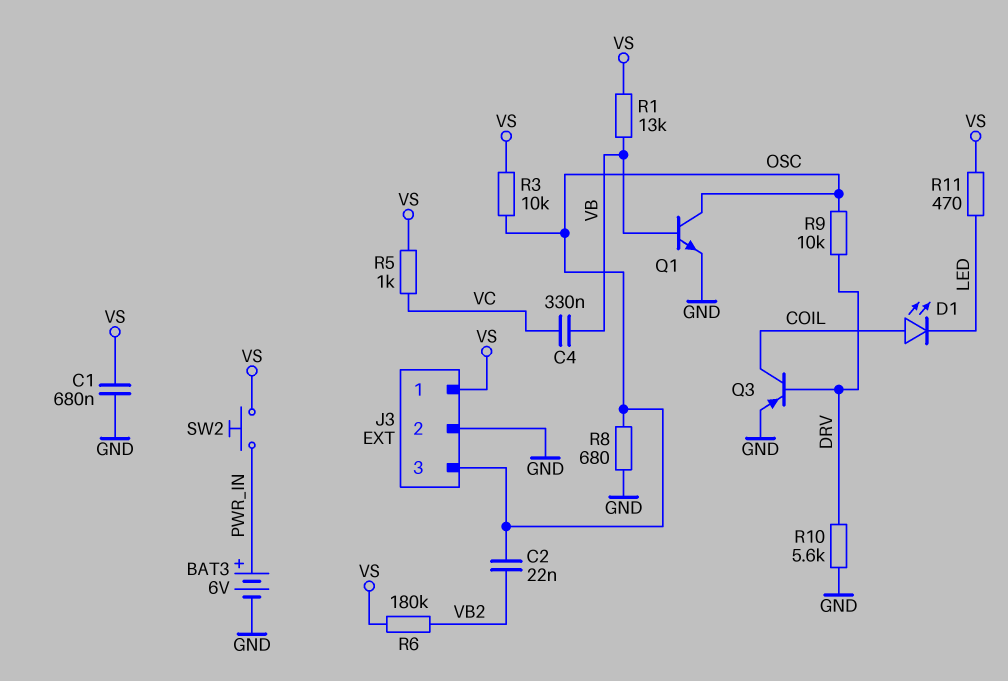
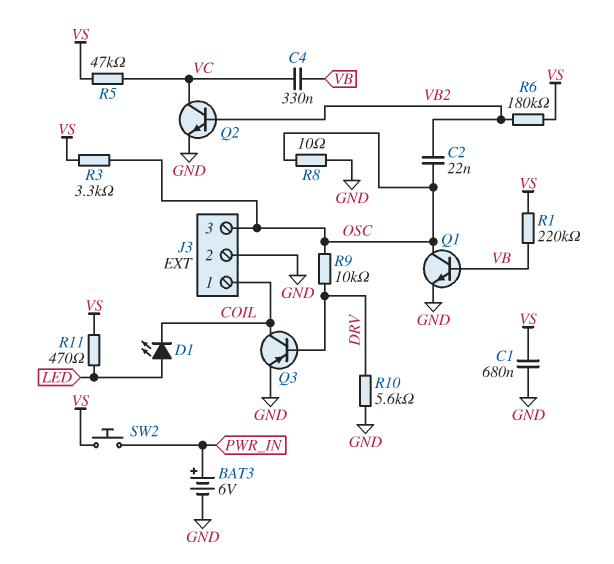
D1: LED (A COIL, K LED) -> LED (A LED, K COIL)
J3 pin 1: VS -> COIL
Q2: none -> NPN (B VB2, C VC, E GND)
R1: 13k (VB, VS) -> 220k (VB, VS)
R3: 10k (OSC, VS) -> 3.3k (OSC, VS)
R5: 1k (VC, VS) -> 47k (VC, VS)
R8: 680 (GND, OSC) -> 10 (GND, OSC)

